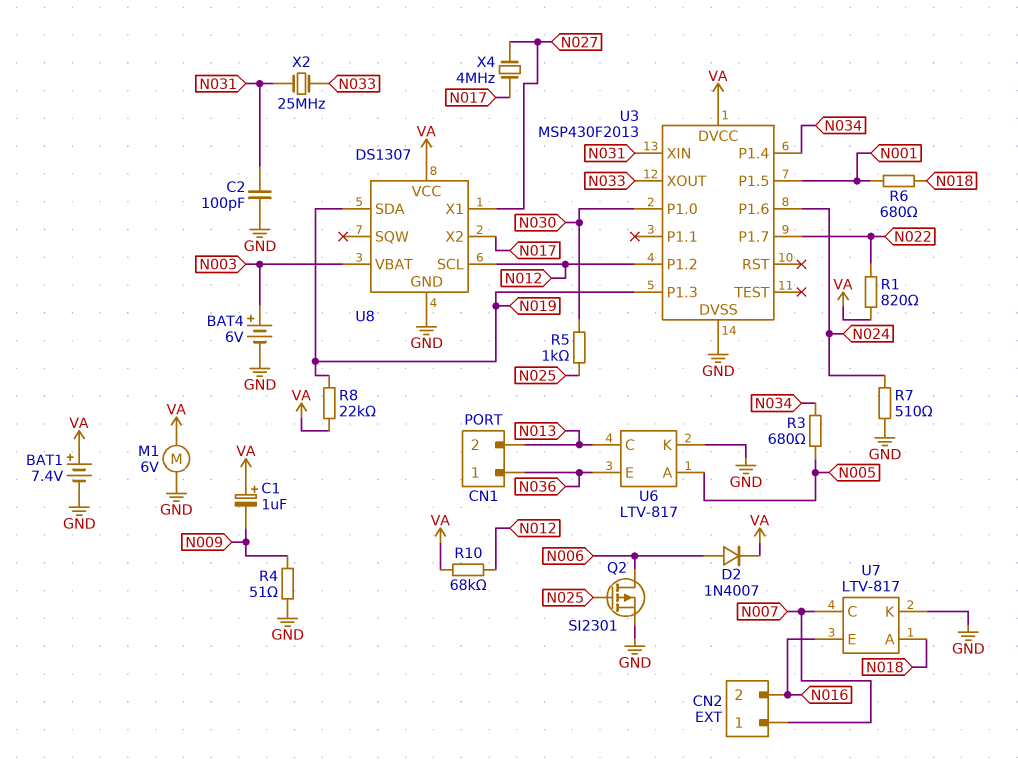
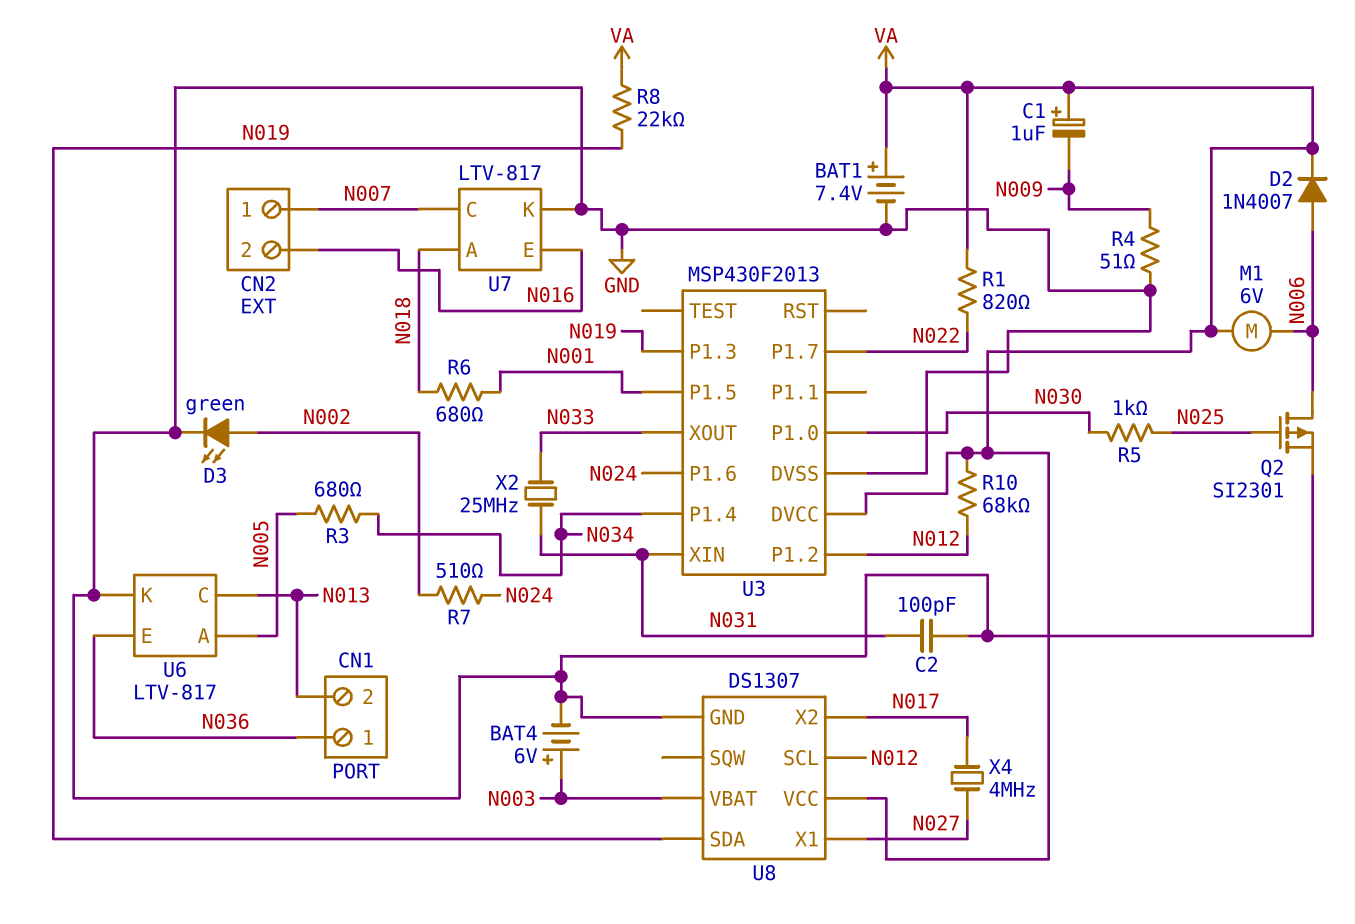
D3: none -> LED green (A N002, K GND)
M1: motor 6V (GND, VA) -> motor 6V (N006, VA)
R7: 510 (GND, N024) -> 510 (N002, N024)

